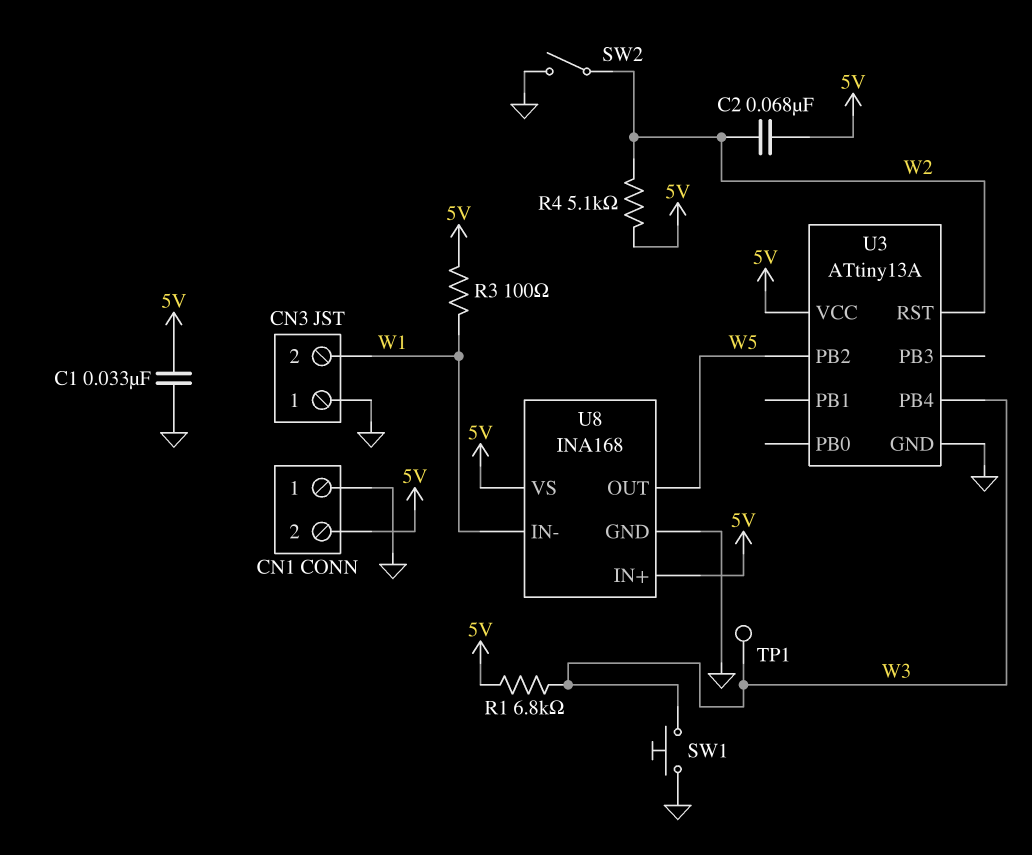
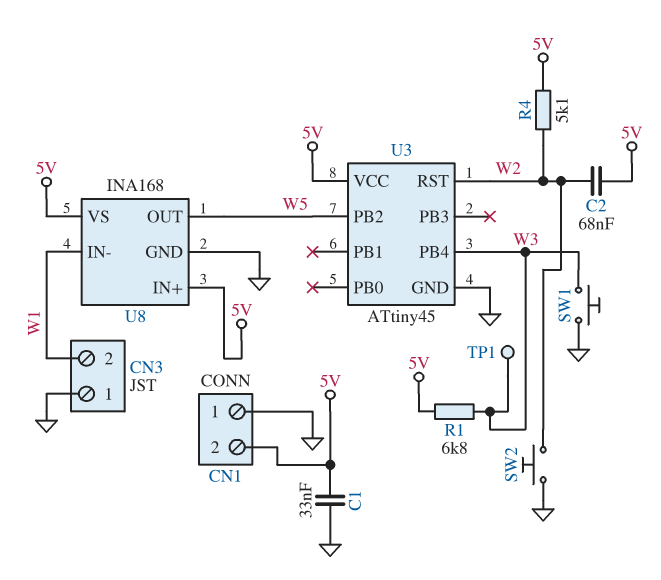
R3: 100 (5V, W1) -> none
SW2: switch (GND, W2) -> button (GND, W2)
U3: ATtiny13A -> ATtiny45

